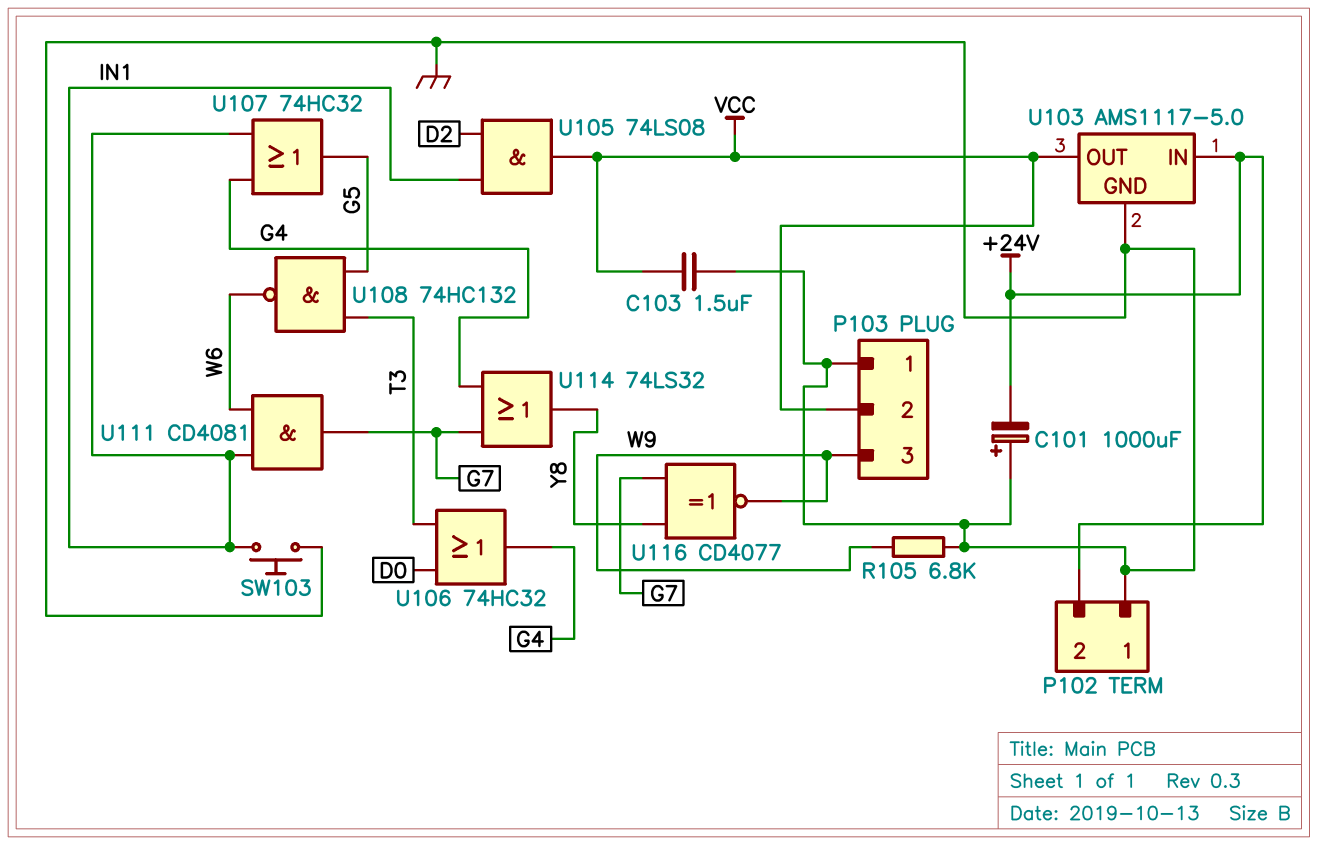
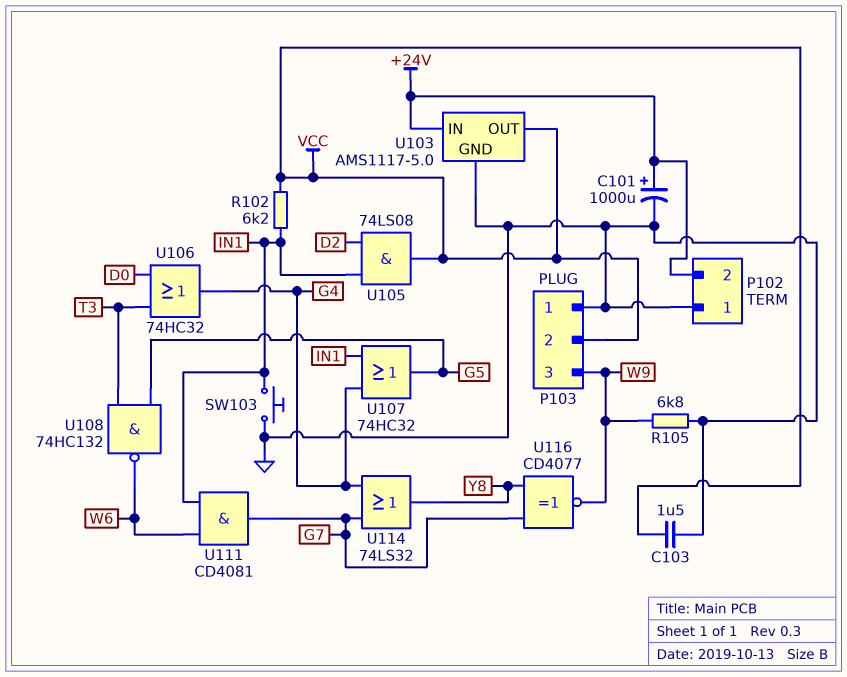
C101: 1000uF (plus GND, minus +24V) -> 1000uF (plus +24V, minus GND)
R102: none -> 6.2k (IN1, VCC)

